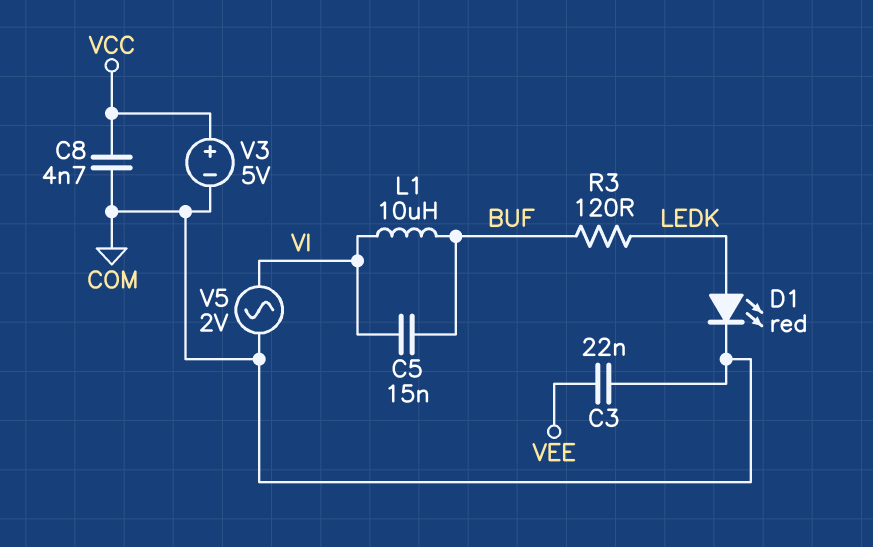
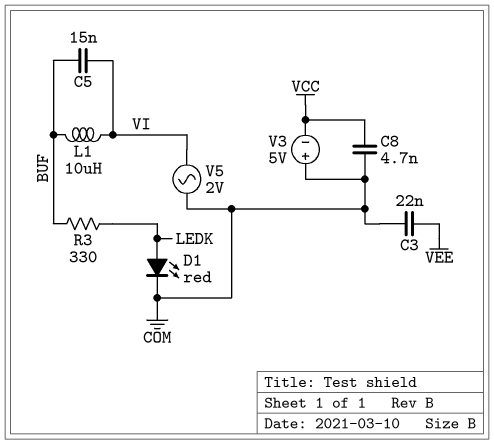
R3: 120 (BUF, LEDK) -> 330 (BUF, LEDK)
V3: 5V (plus VCC, minus COM) -> 5V (plus COM, minus VCC)

